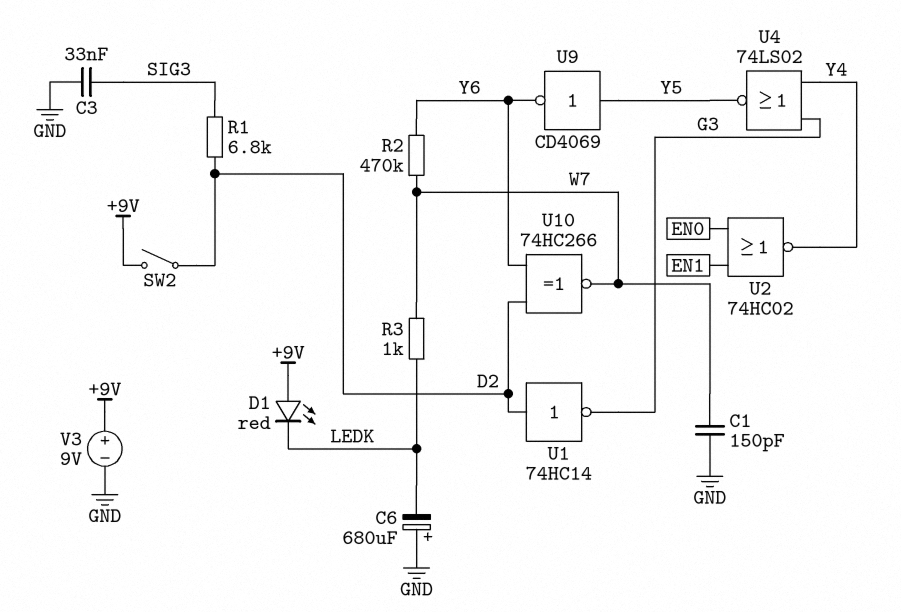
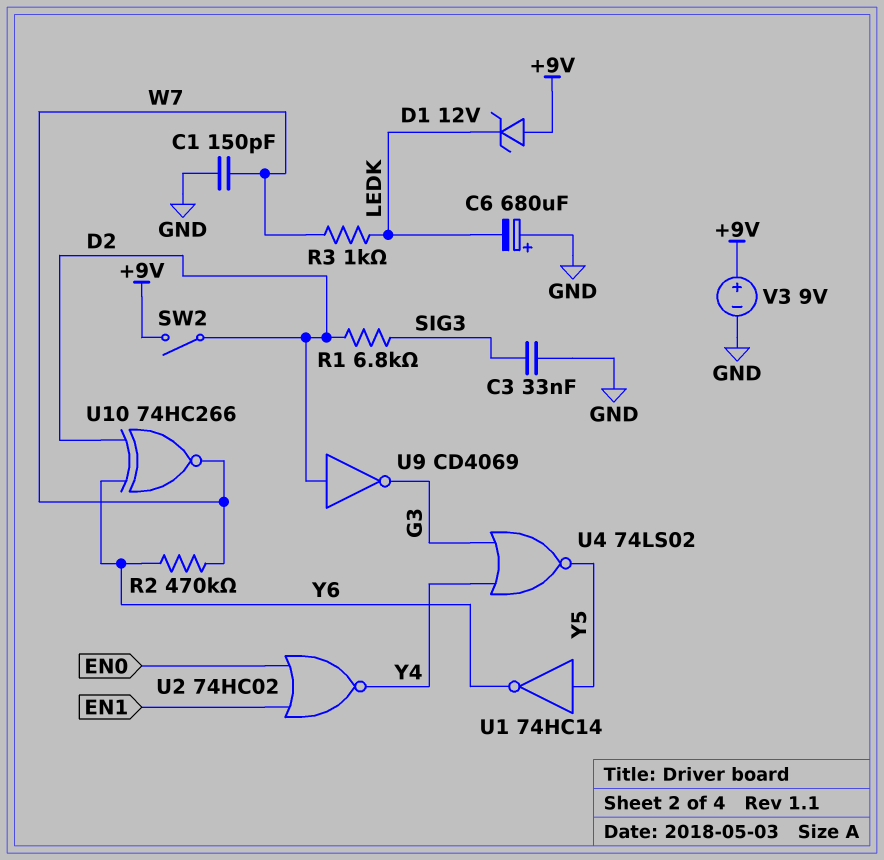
D1: LED red (A +9V, K LEDK) -> zener 12V (A +9V, K LEDK)
U1: NOT 74HC14 (in D2, out G3) -> NOT 74HC14 (in Y5, out Y6)
U9: NOT CD4069 (in Y5, out Y6) -> NOT CD4069 (in D2, out G3)

